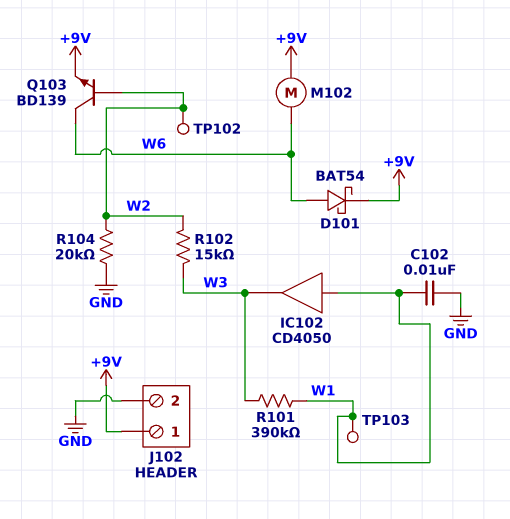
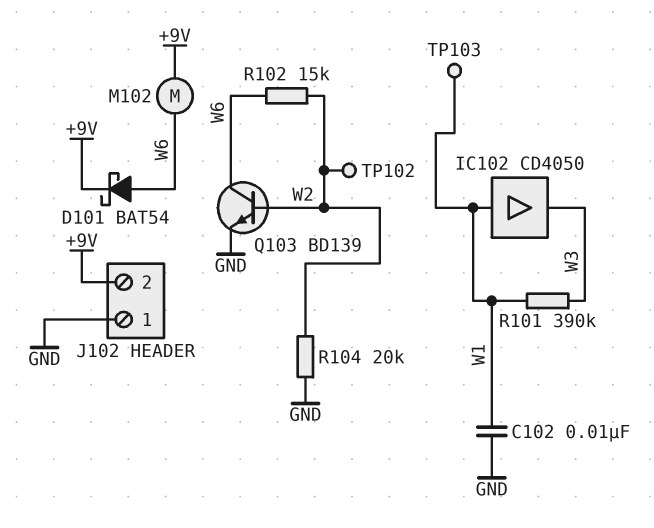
J102 pin 1: +9V -> GND
J102 pin 2: GND -> +9V
Q103: NPN BD139 (B W2, C W6, E +9V) -> NPN BD139 (B W2, C W6, E GND)
R102: 15k (W2, W3) -> 15k (W2, W6)

